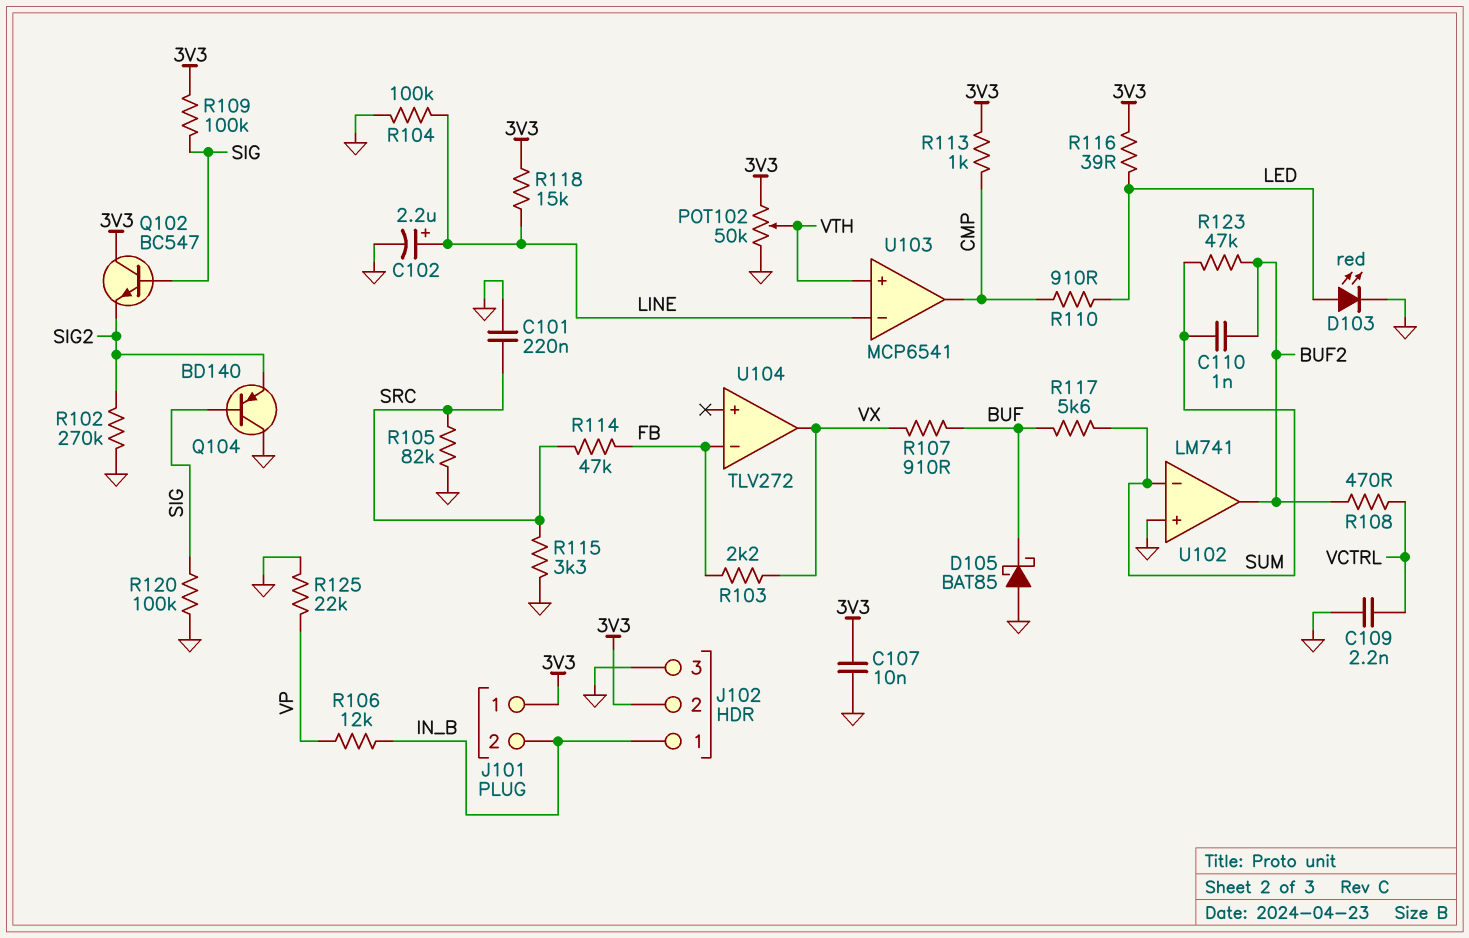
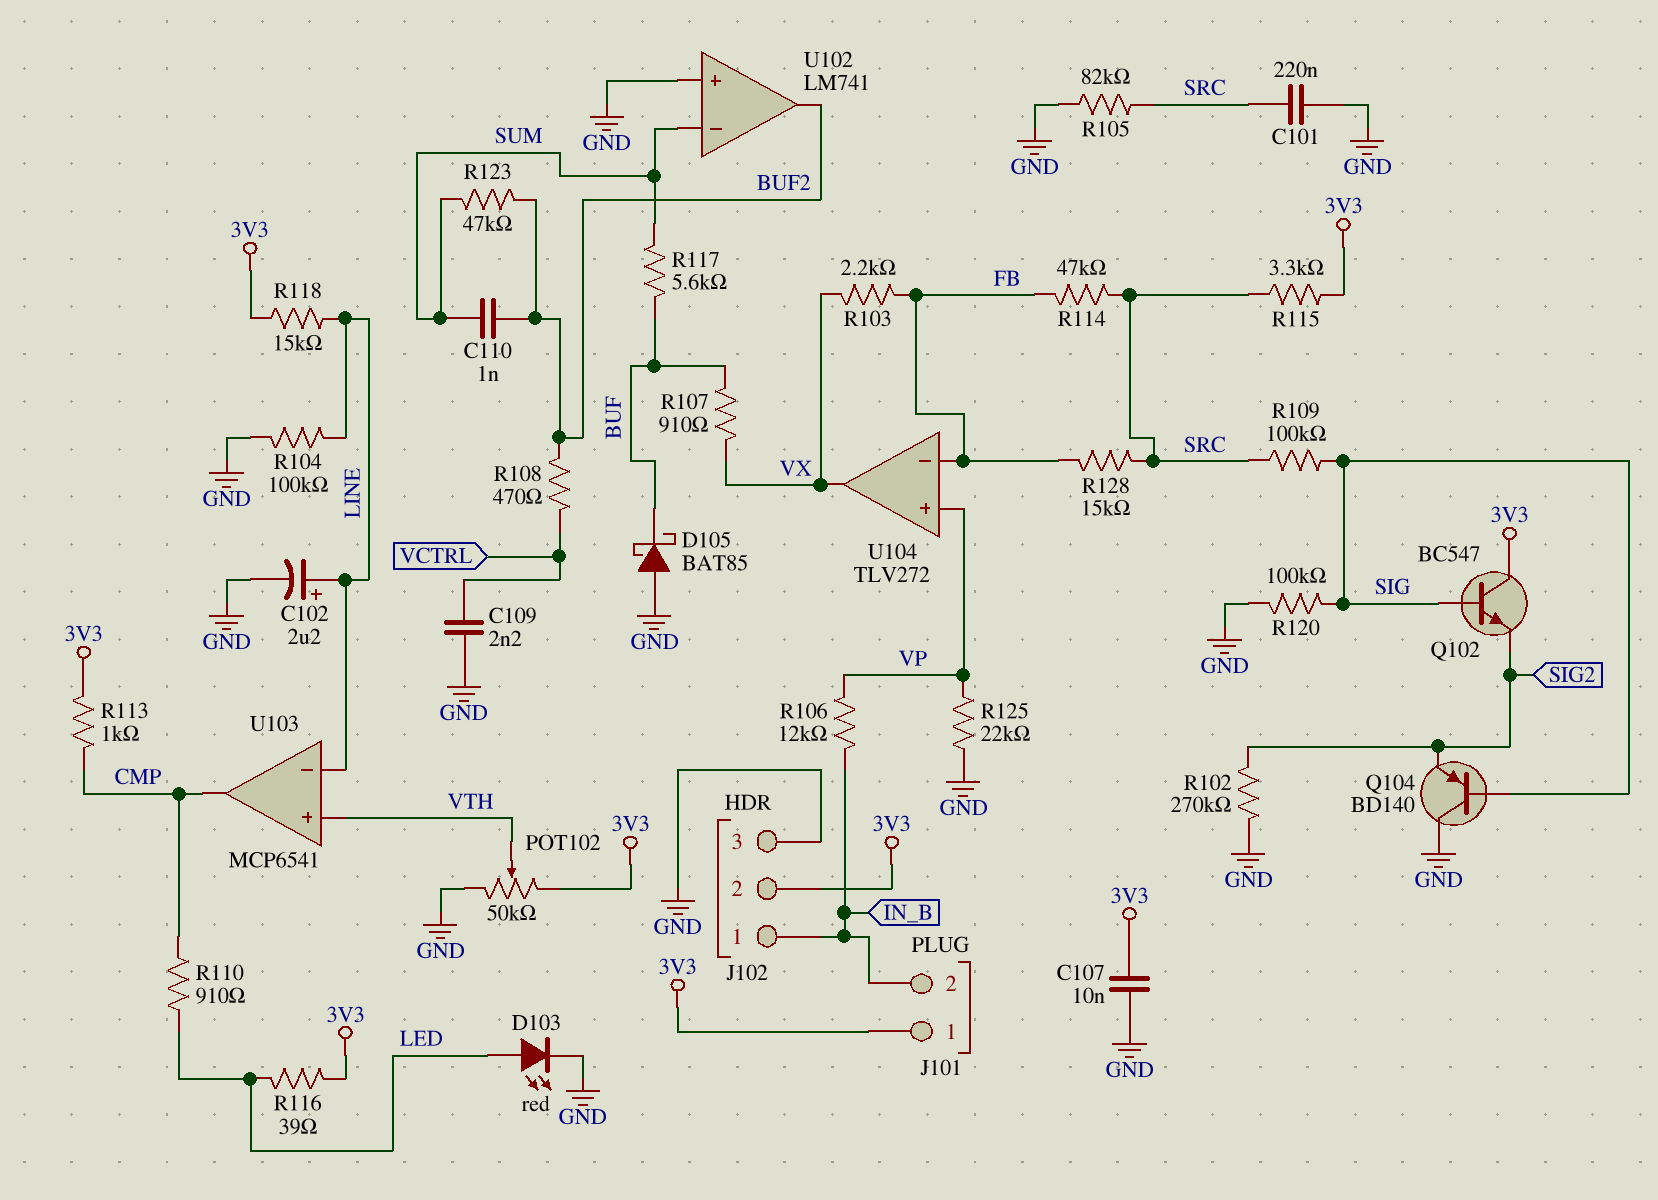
R109: 100k (3V3, SIG) -> 100k (SIG, SRC)
R115: 3.3k (GND, SRC) -> 3.3k (3V3, SRC)
R128: none -> 15k (FB, SRC)
U104 pin in+: none -> VP

